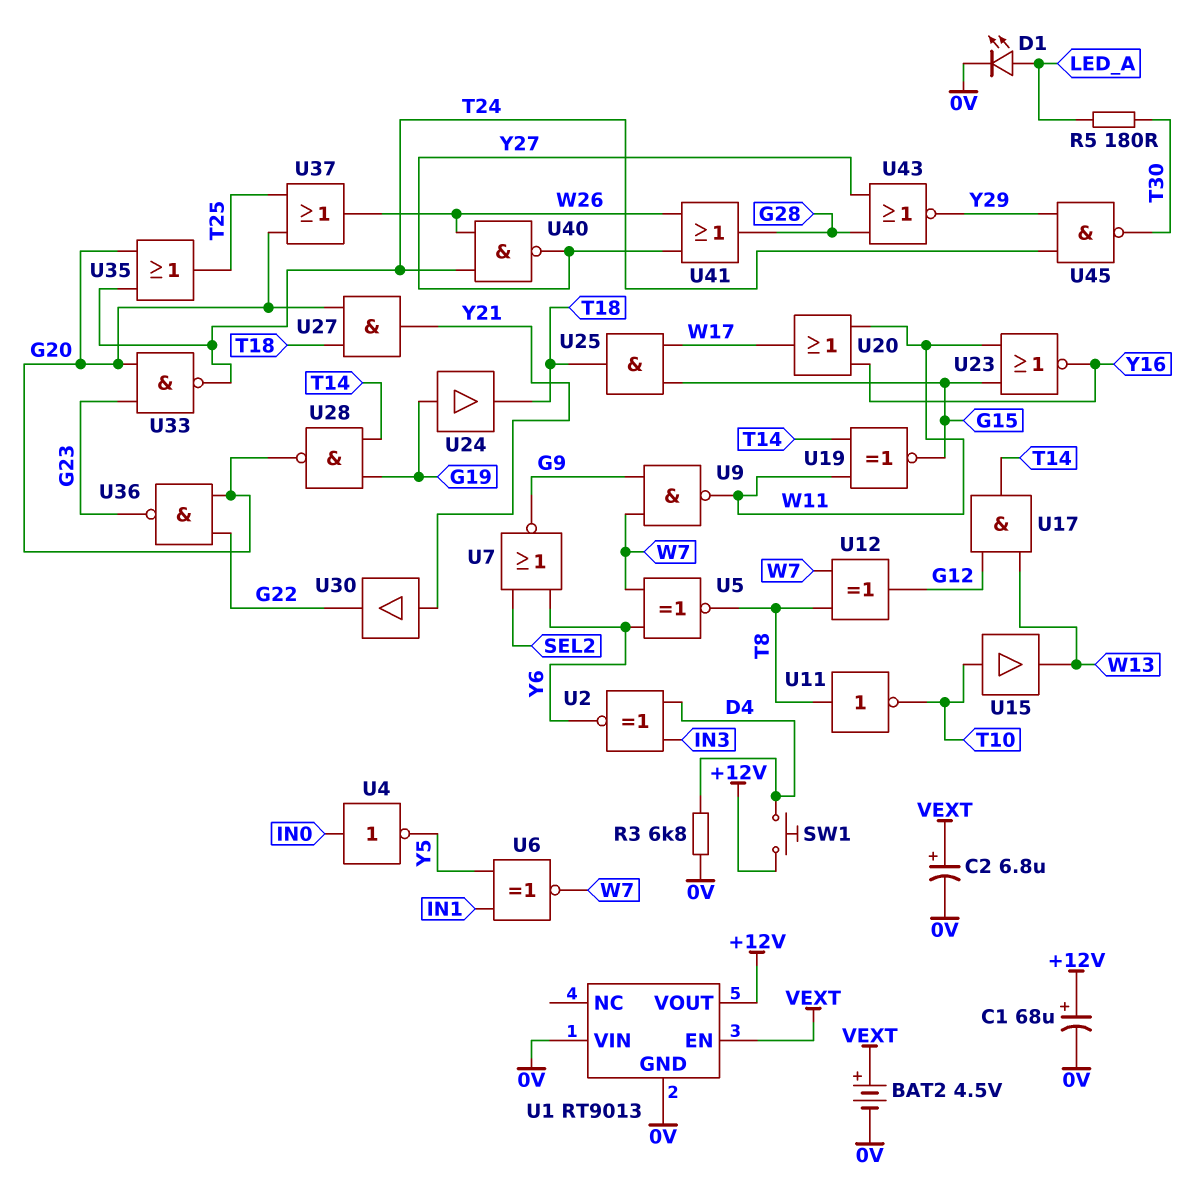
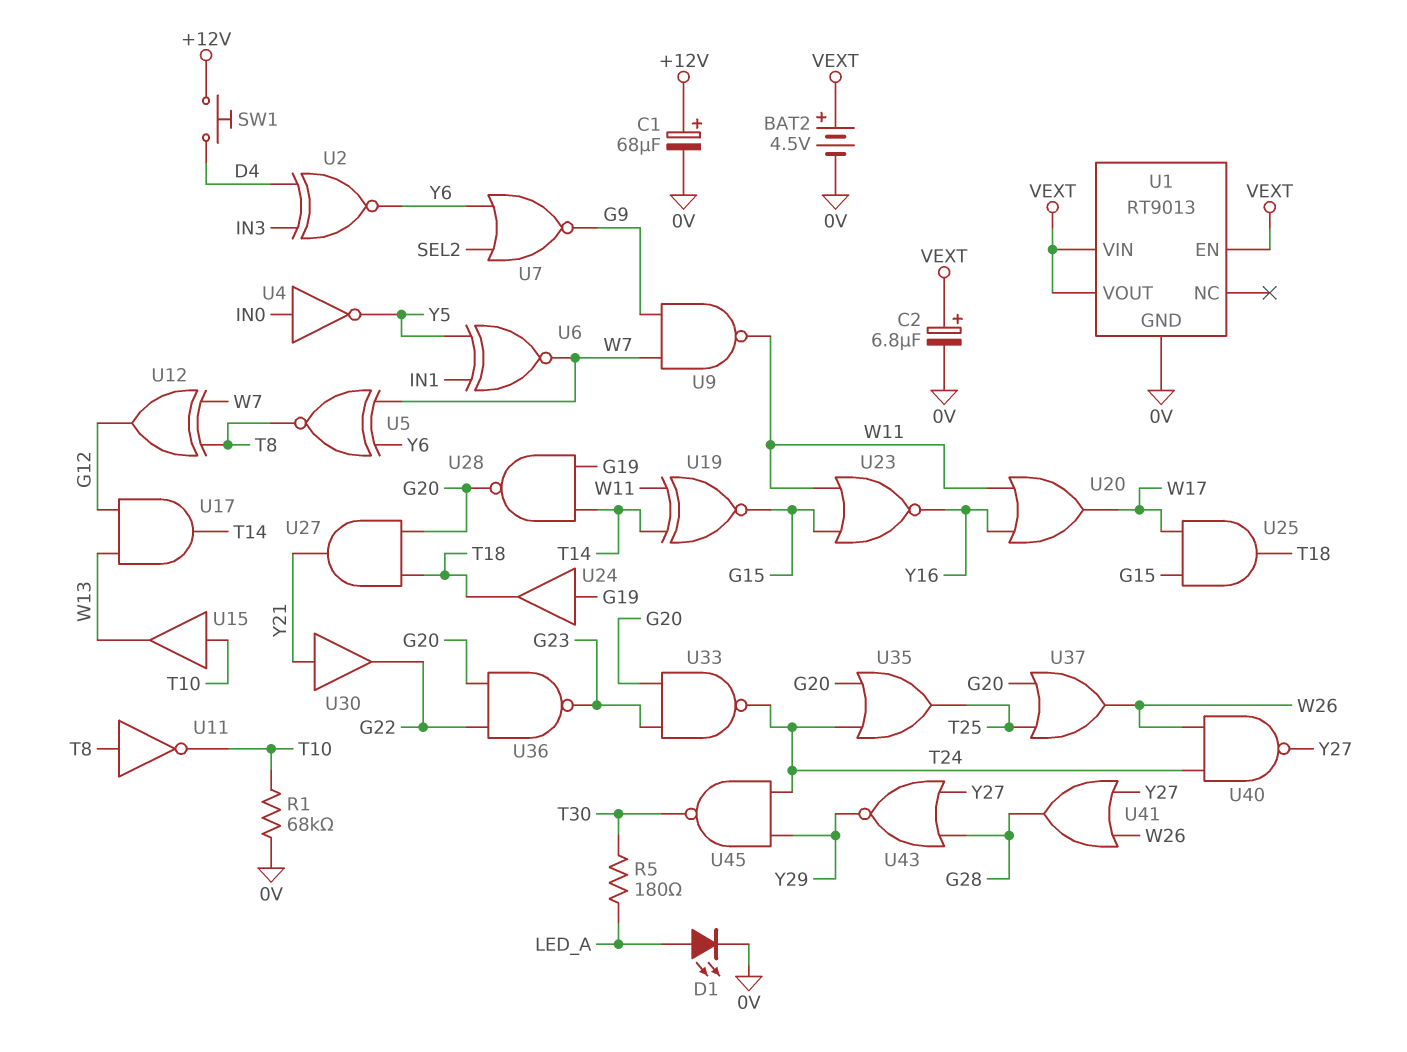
R1: none -> 68k (0V, T10)
R3: 6.8k (0V, D4) -> none
U1 pin VIN: 0V -> VEXT
U1 pin VOUT: +12V -> VEXT

